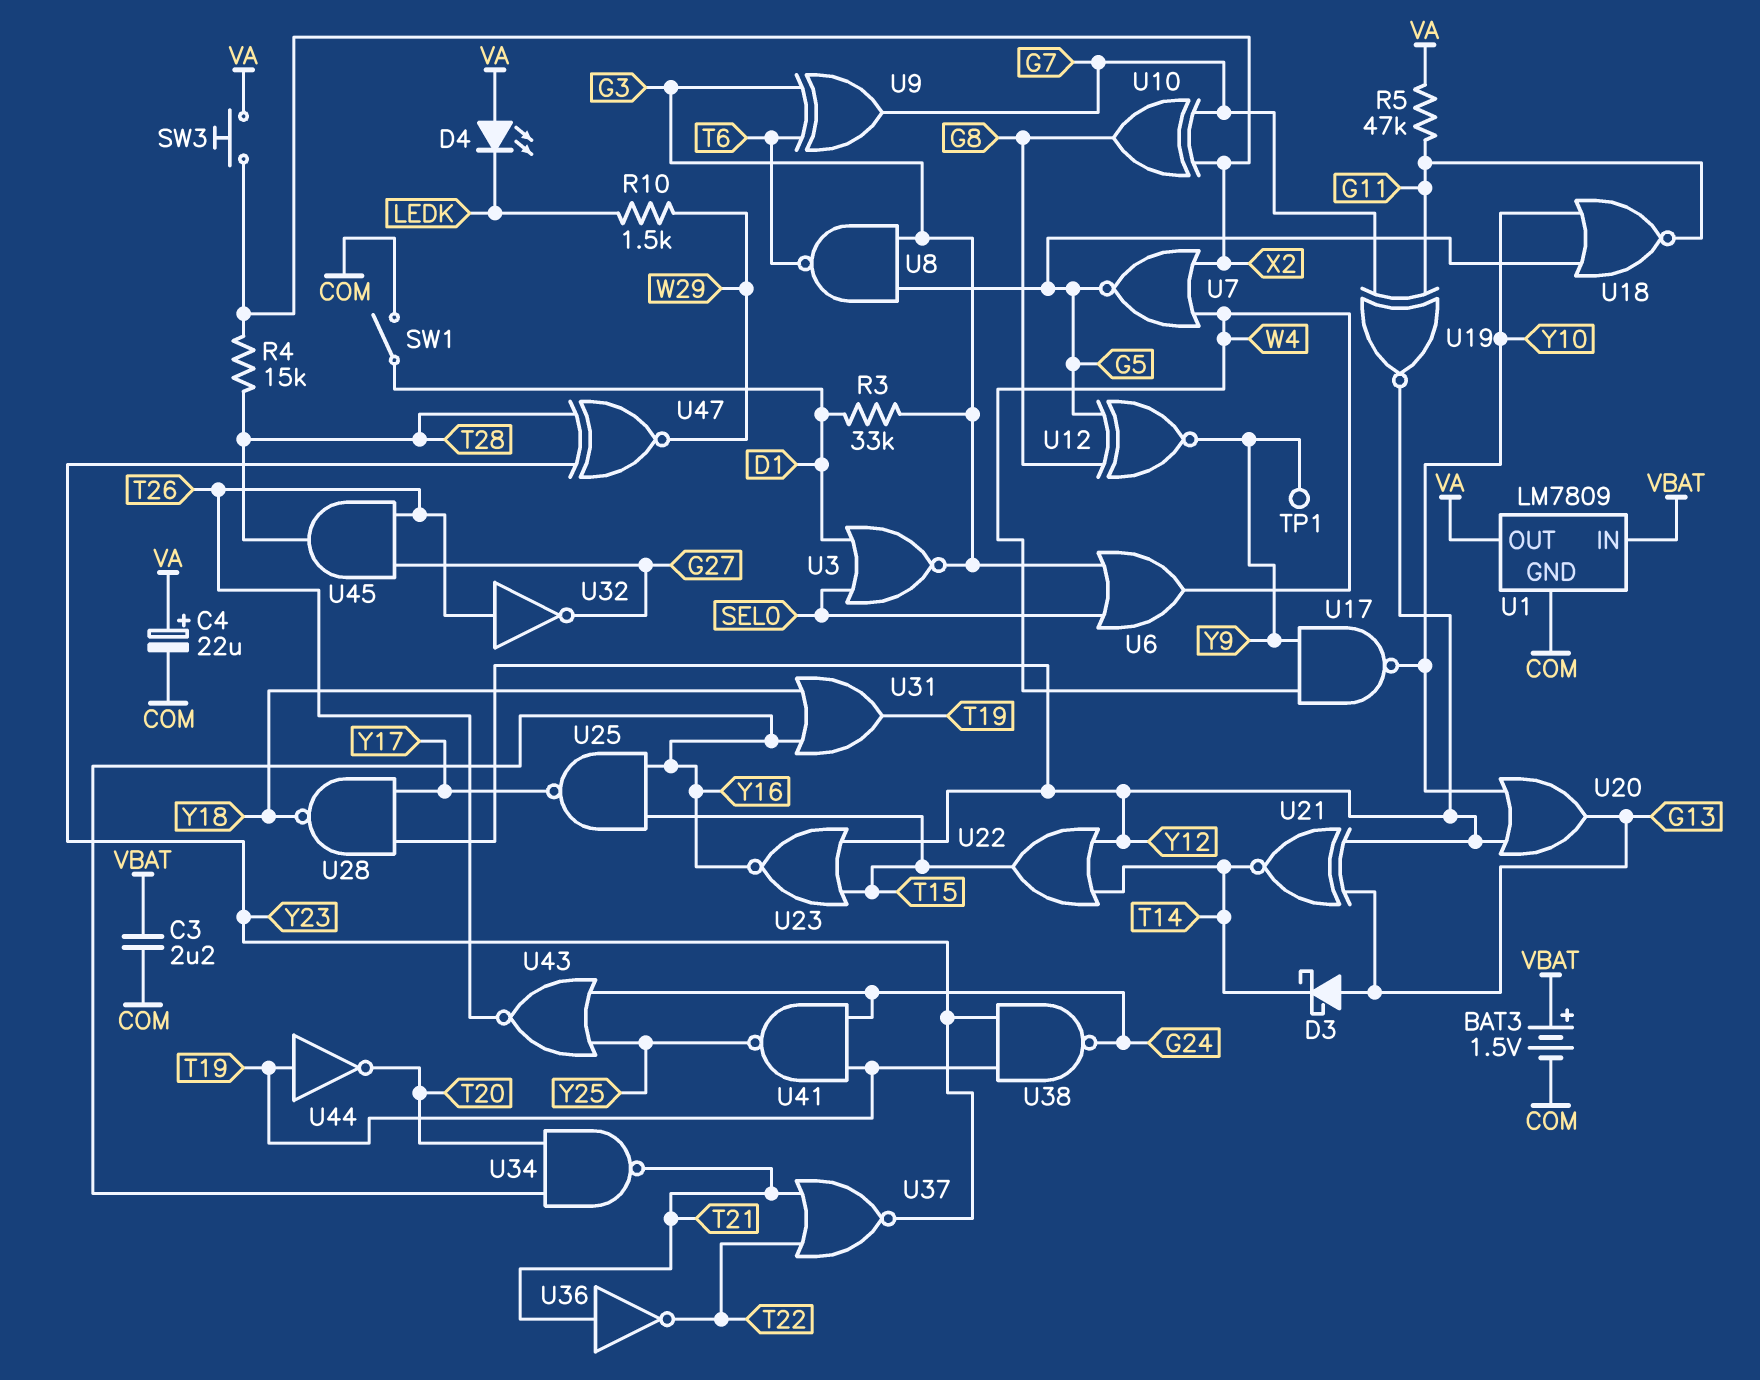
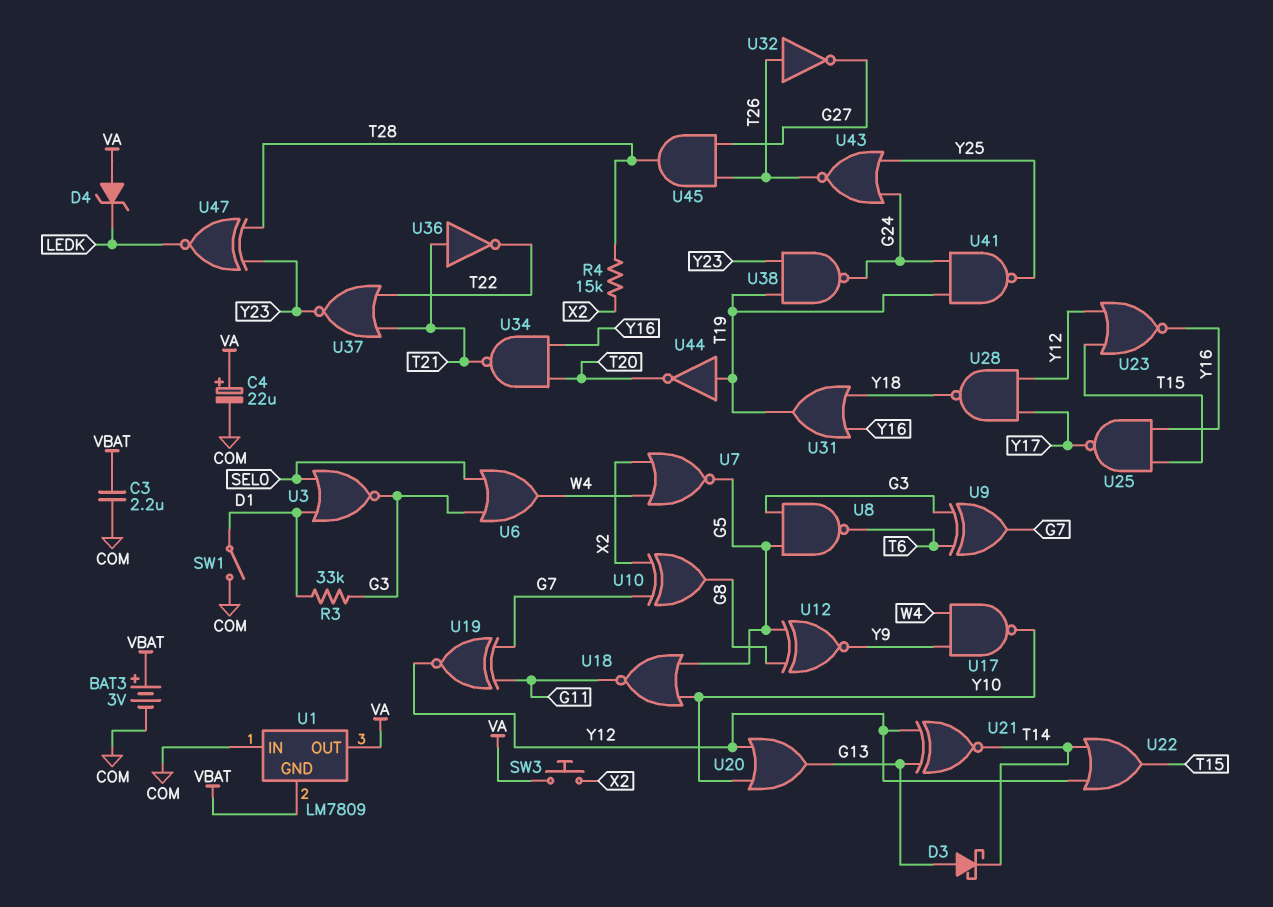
BAT3: 1.5V (plus VBAT, minus COM) -> 3V (plus VBAT, minus COM)
D4: LED (A VA, K LEDK) -> zener (A VA, K LEDK)
R5: 47k (G11, VA) -> none
R10: 1.5k (LEDK, W29) -> none
TP1: test point (Y9) -> none
U1 pin GND: COM -> VBAT
U1 pin IN: VBAT -> COM
U47: XNOR (in T28, in Y23, out W29) -> XNOR (in T28, in Y23, out LEDK)

